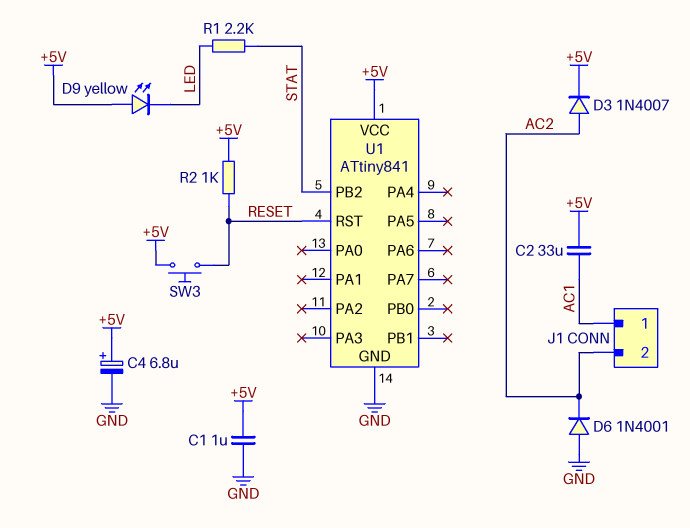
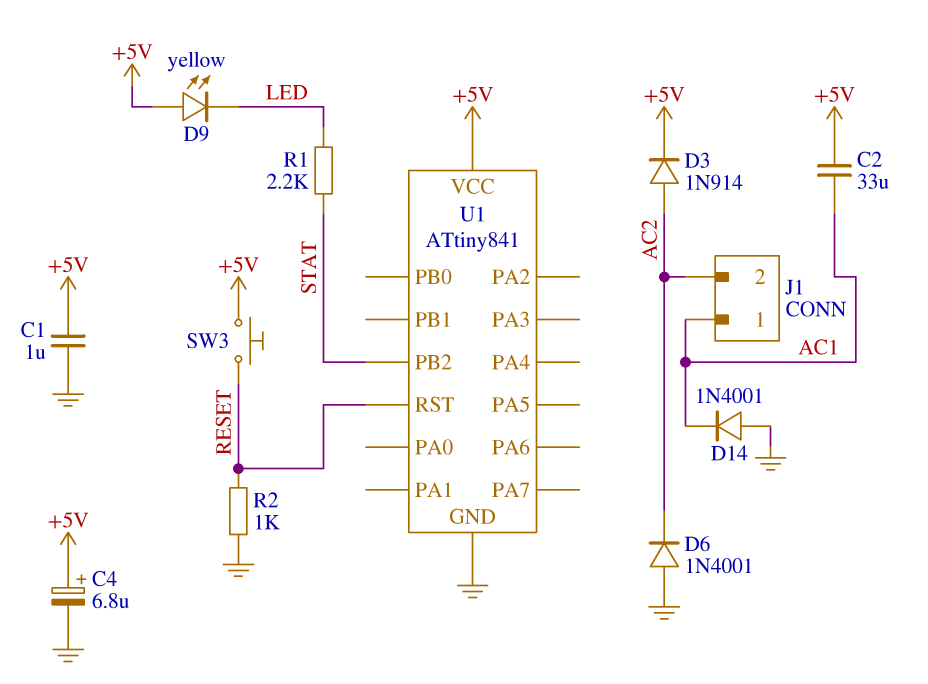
D3: diode 1N4007 (A AC2, K +5V) -> diode 1N914 (A AC2, K +5V)
D14: none -> diode 1N4001 (A GND, K AC1)
R2: 1k (+5V, RESET) -> 1k (GND, RESET)

